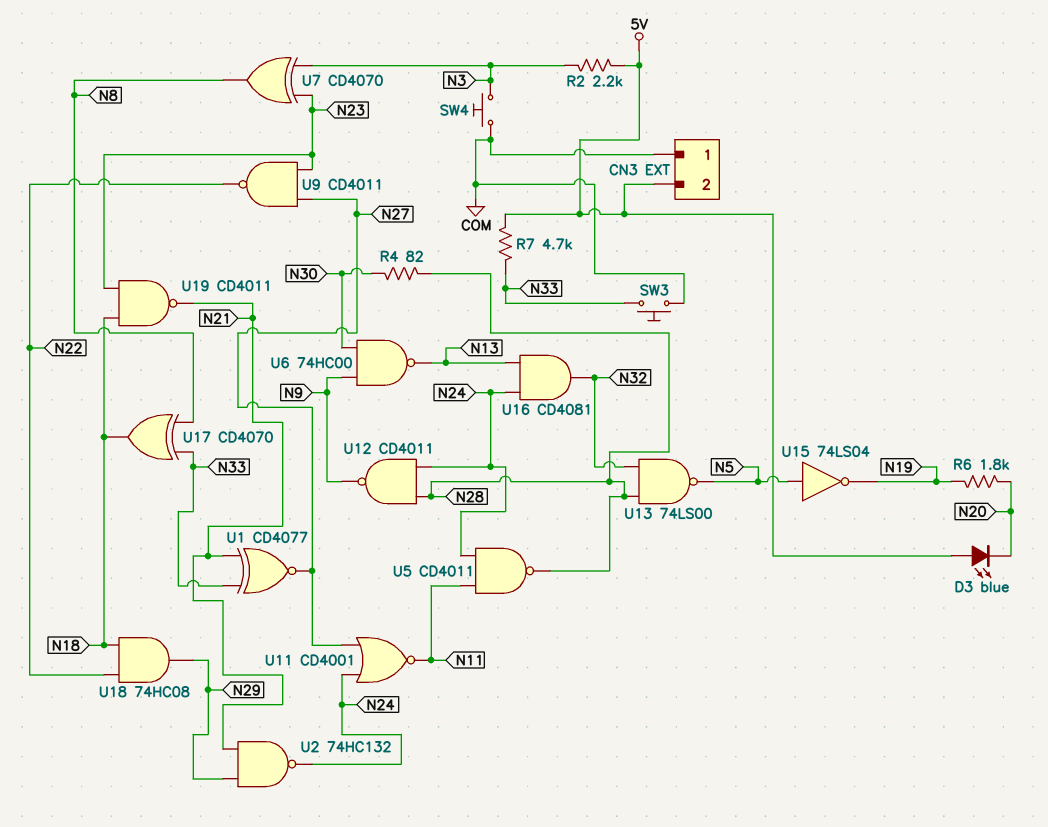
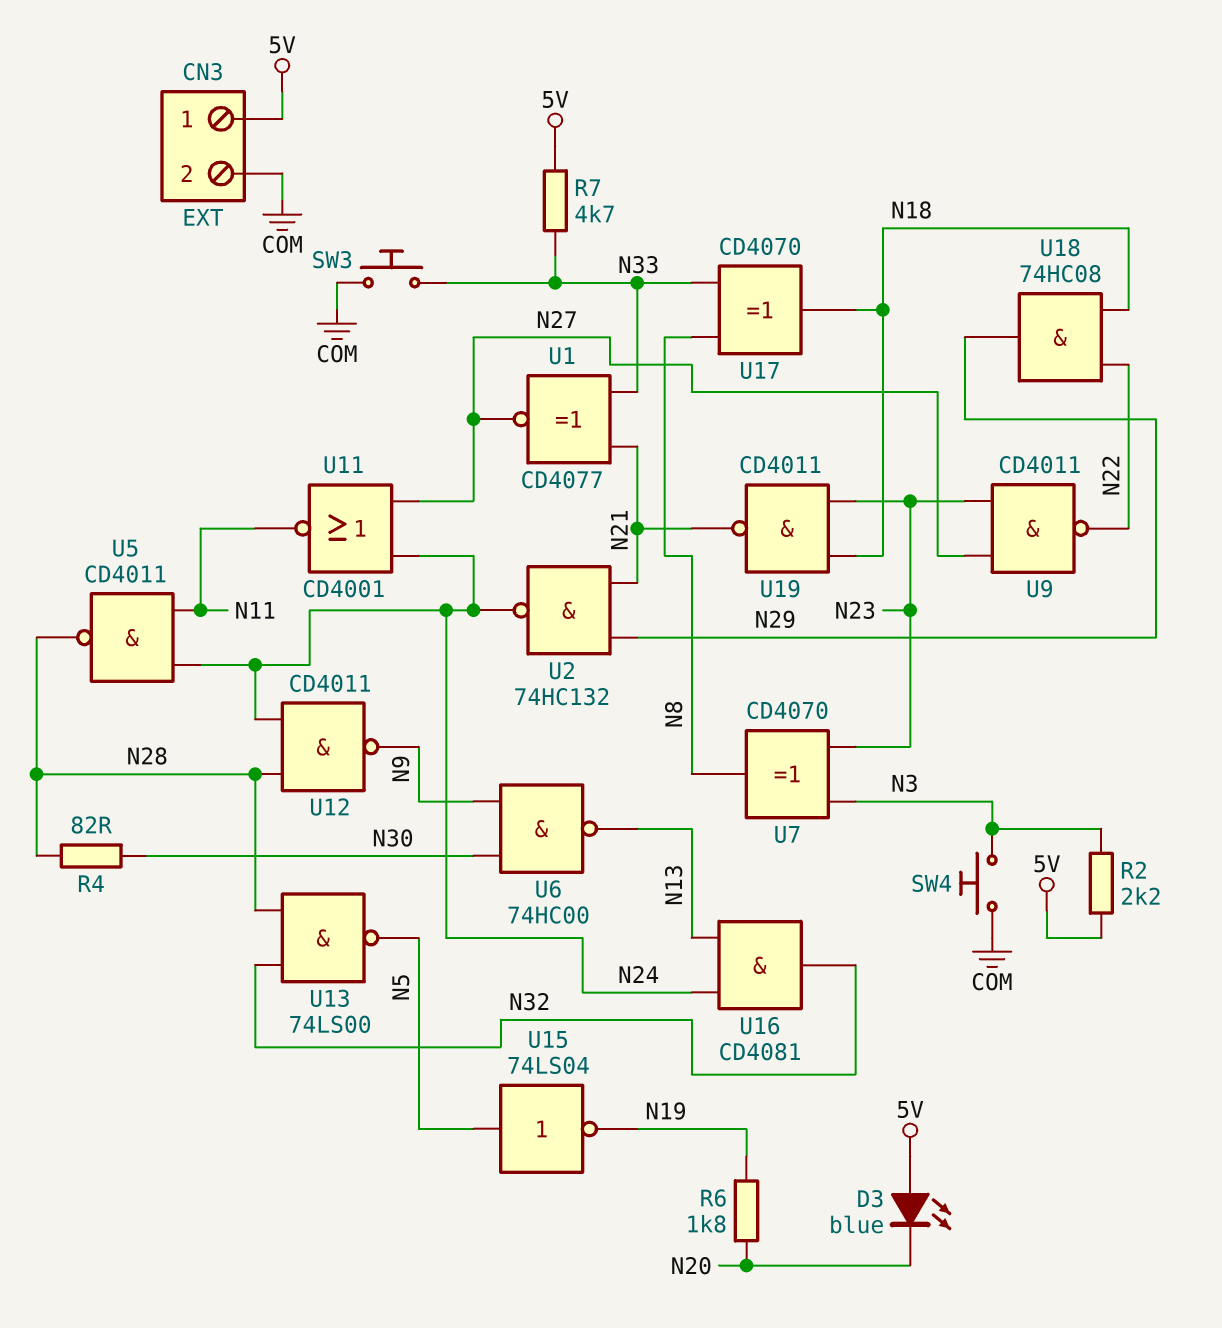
CN3 pin 1: COM -> 5V
CN3 pin 2: 5V -> COM

